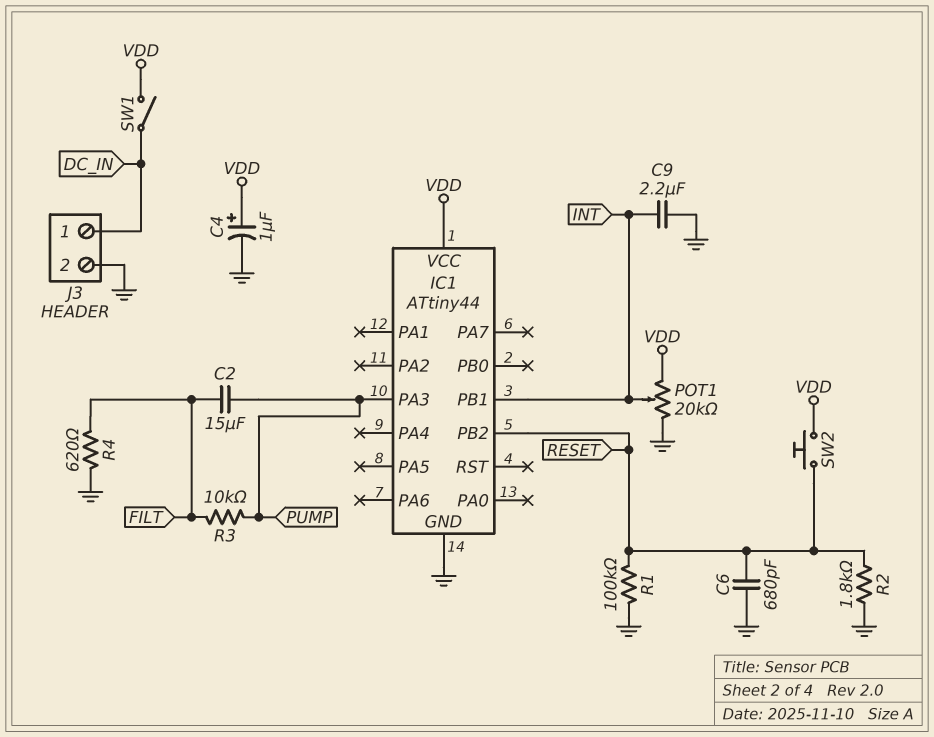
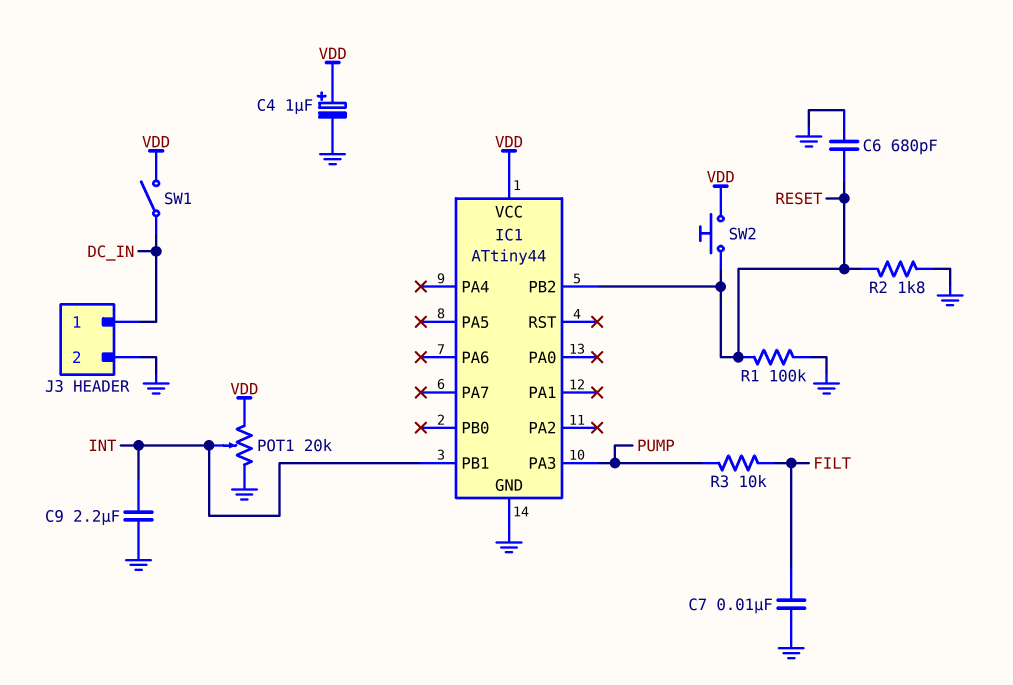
C2: 15uF (FILT, PUMP) -> none
C7: none -> 10nF (FILT, GND)
R4: 620 (FILT, GND) -> none

